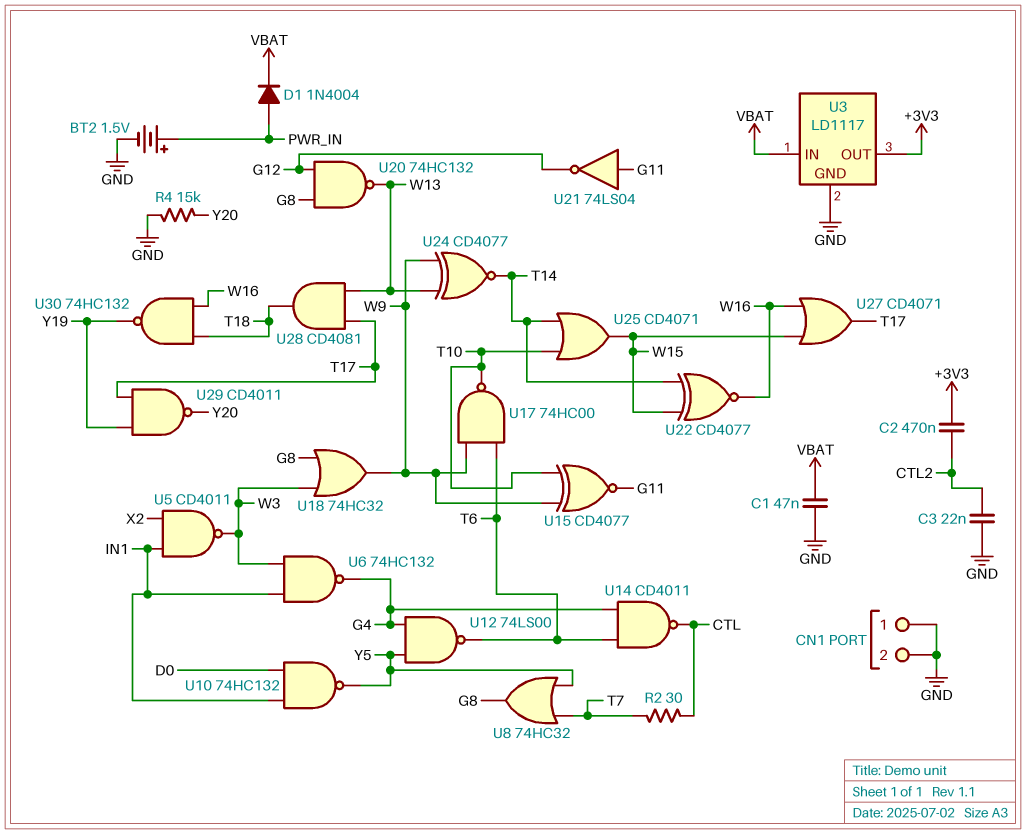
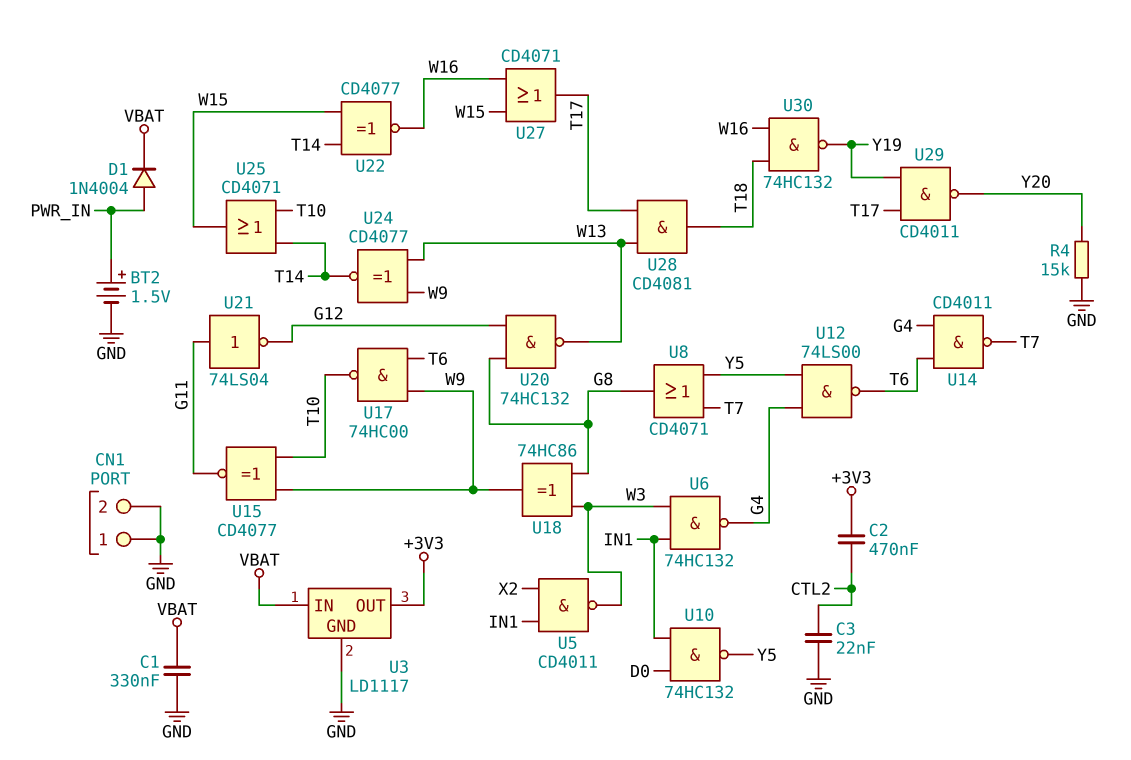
C1: 47nF (GND, VBAT) -> 330nF (GND, VBAT)
R2: 30 (CTL, T7) -> none
U8: OR 74HC32 (in T7, in Y5, out G8) -> OR CD4071 (in T7, in Y5, out G8)
U14: NAND CD4011 (in G4, in T6, out CTL) -> NAND CD4011 (in G4, in T6, out T7)
U18: OR 74HC32 (in G8, in W3, out W9) -> XOR 74HC86 (in G8, in W3, out W9)

